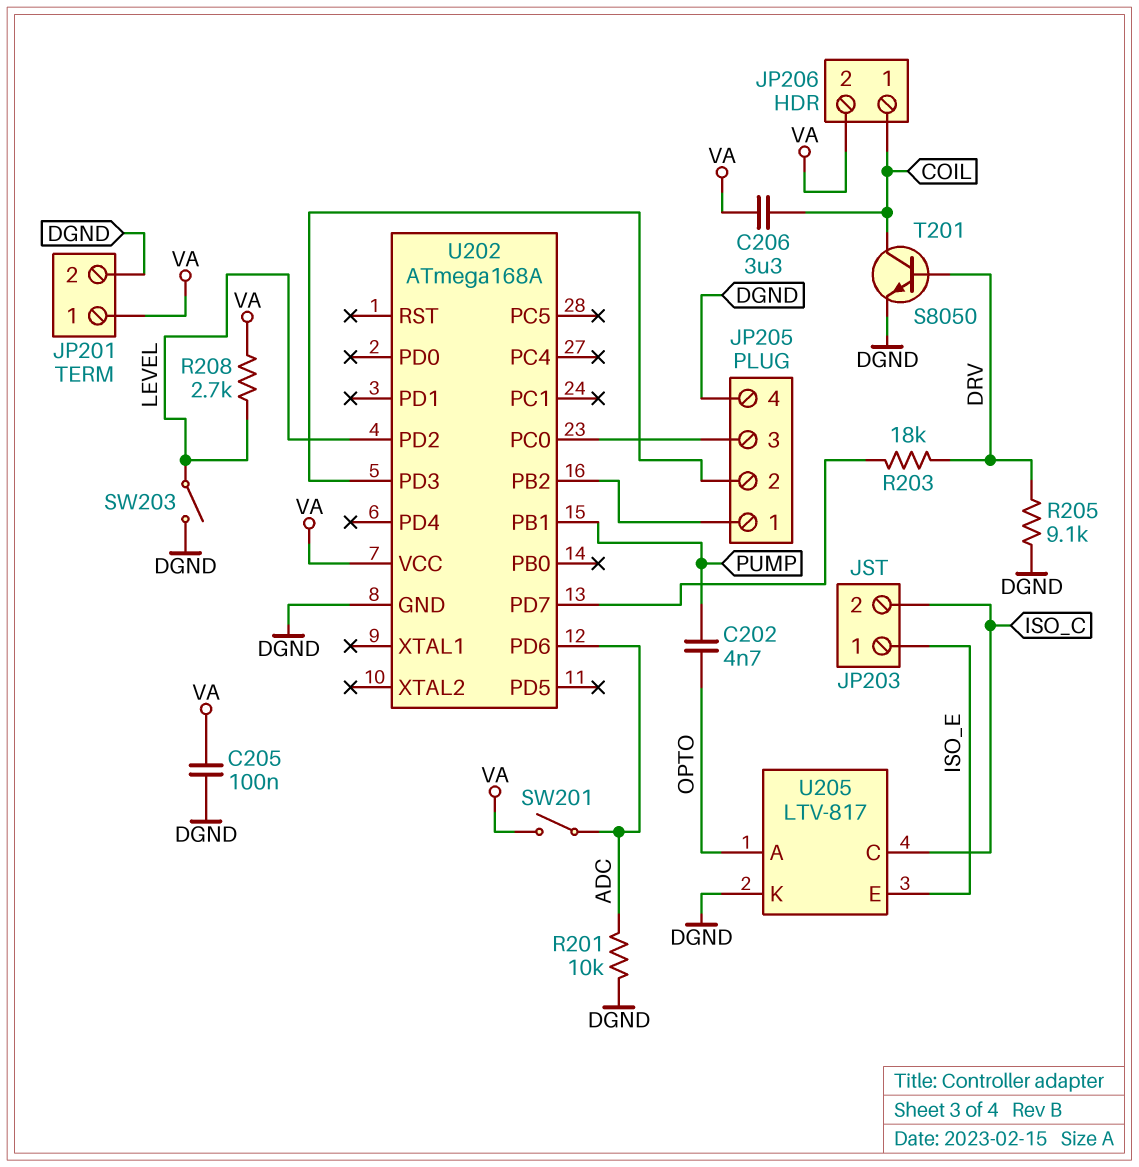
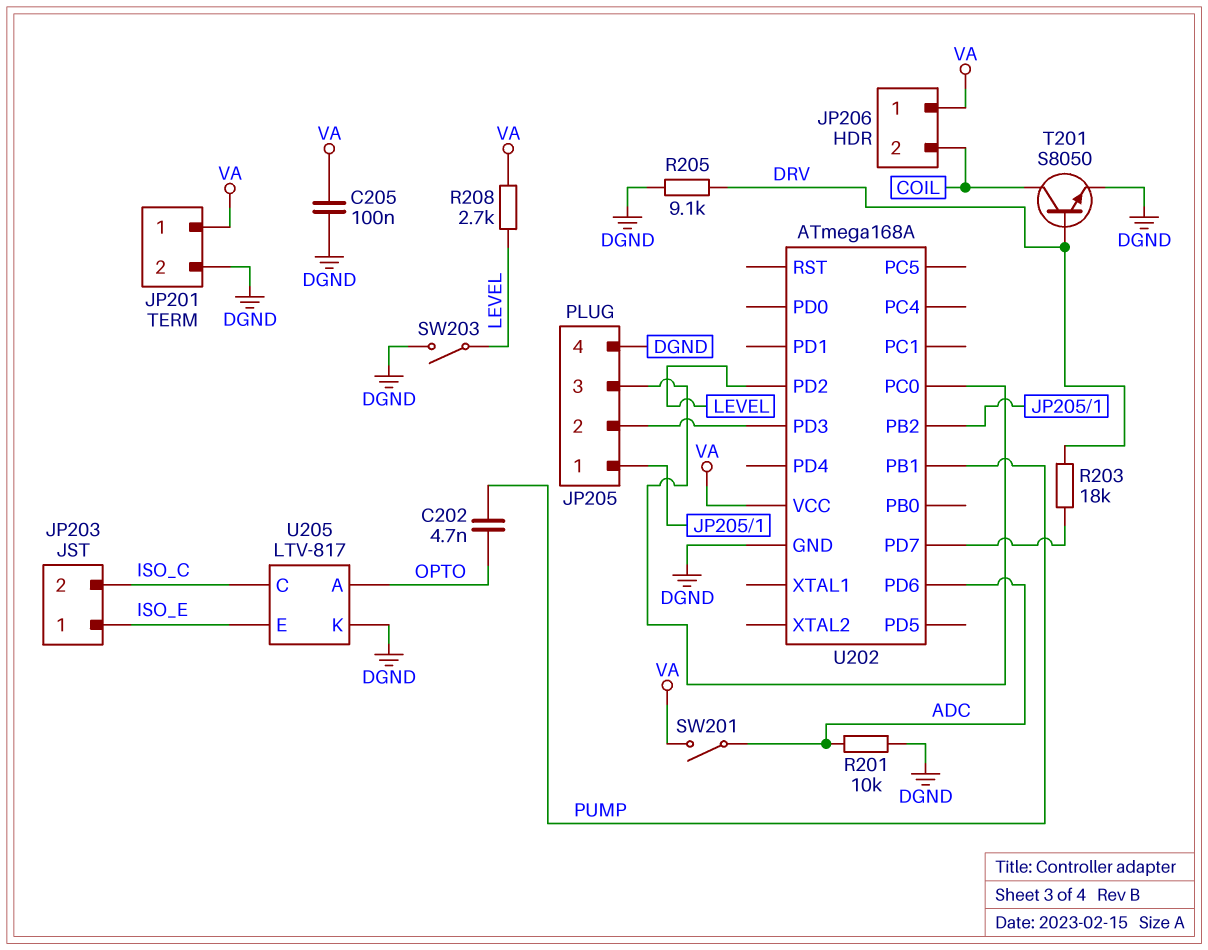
C206: 3.3uF (COIL, VA) -> none
JP206 pin 1: COIL -> VA
JP206 pin 2: VA -> COIL

